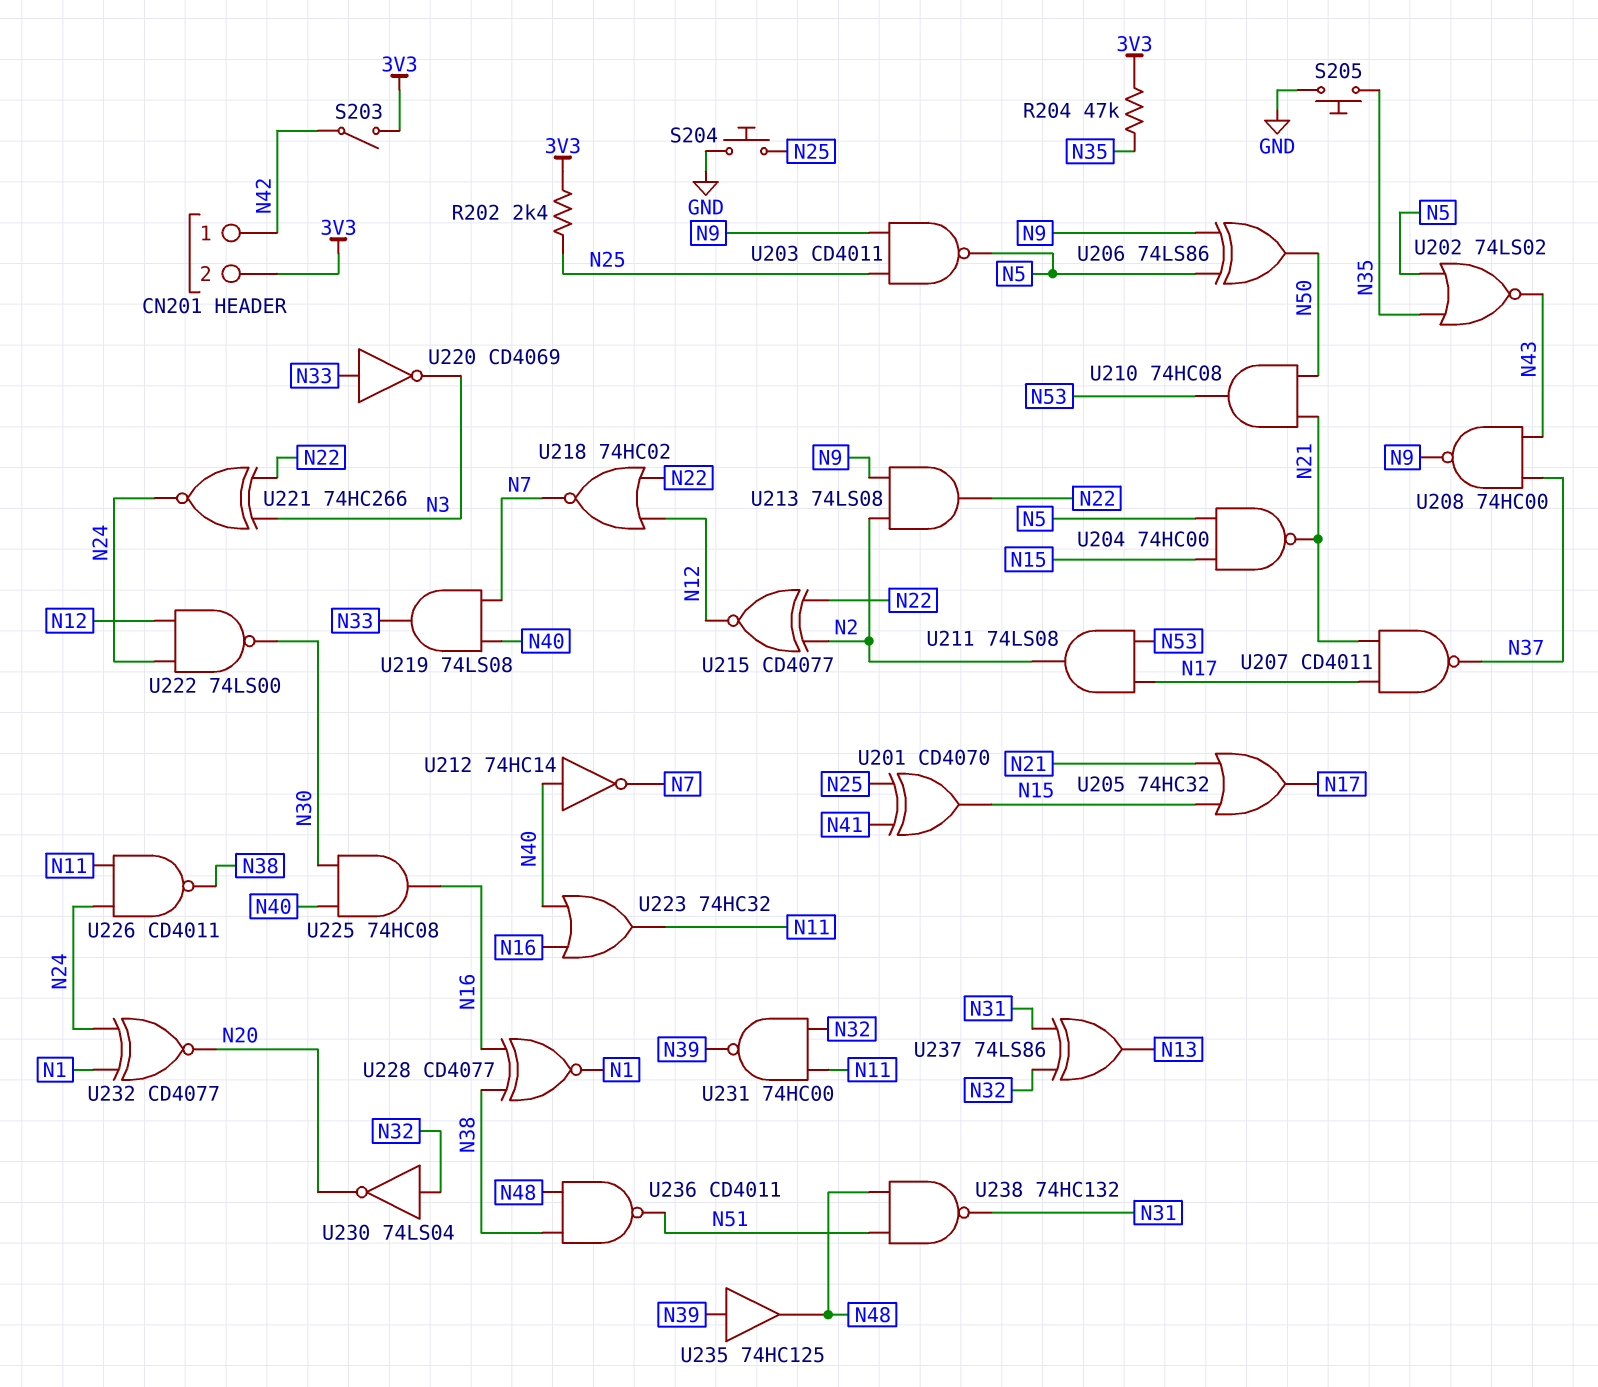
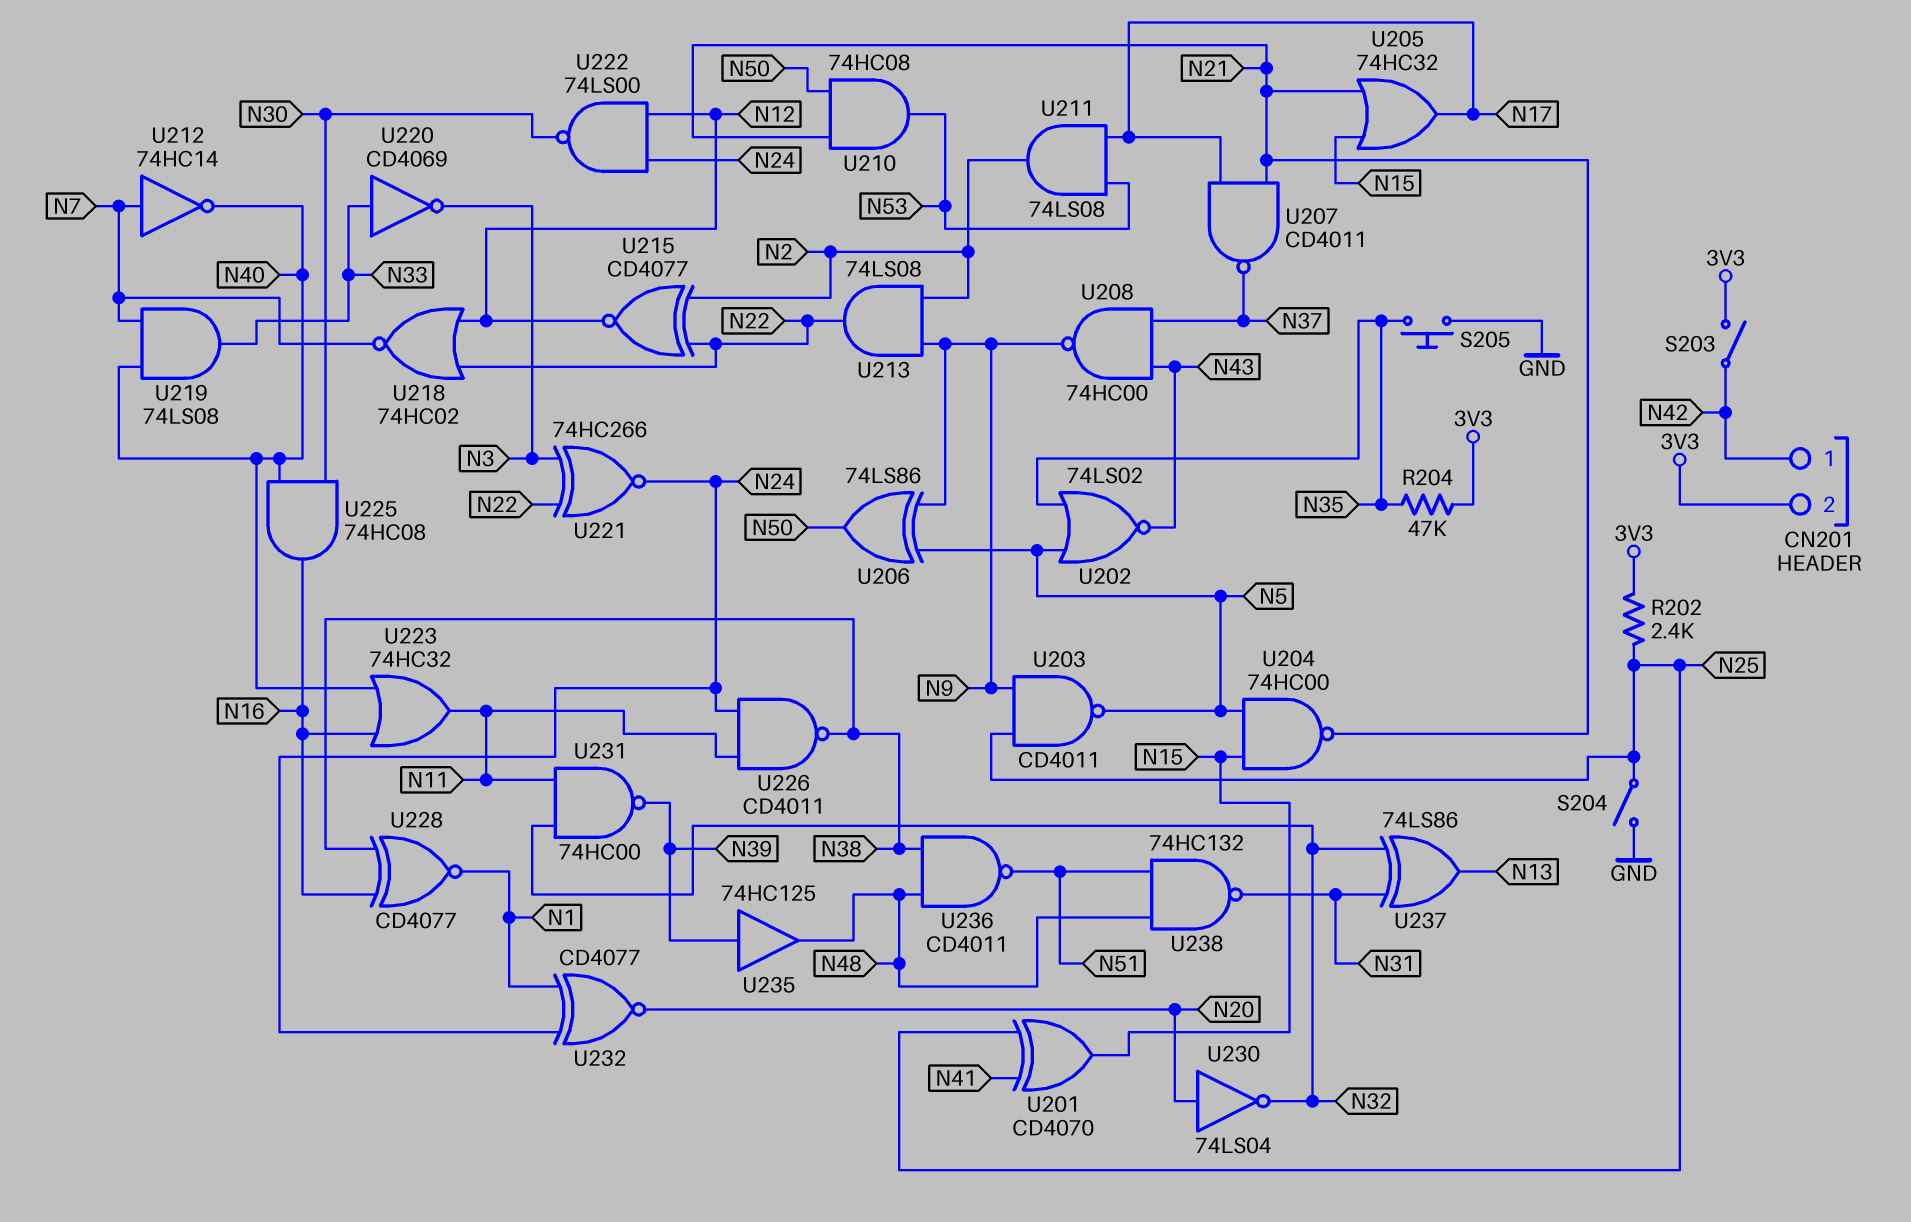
S204: button (GND, N25) -> switch (GND, N25)
U212: NOT 74HC14 (in N40, out N7) -> NOT 74HC14 (in N7, out N40)
U230: NOT 74LS04 (in N32, out N20) -> NOT 74LS04 (in N20, out N32)

